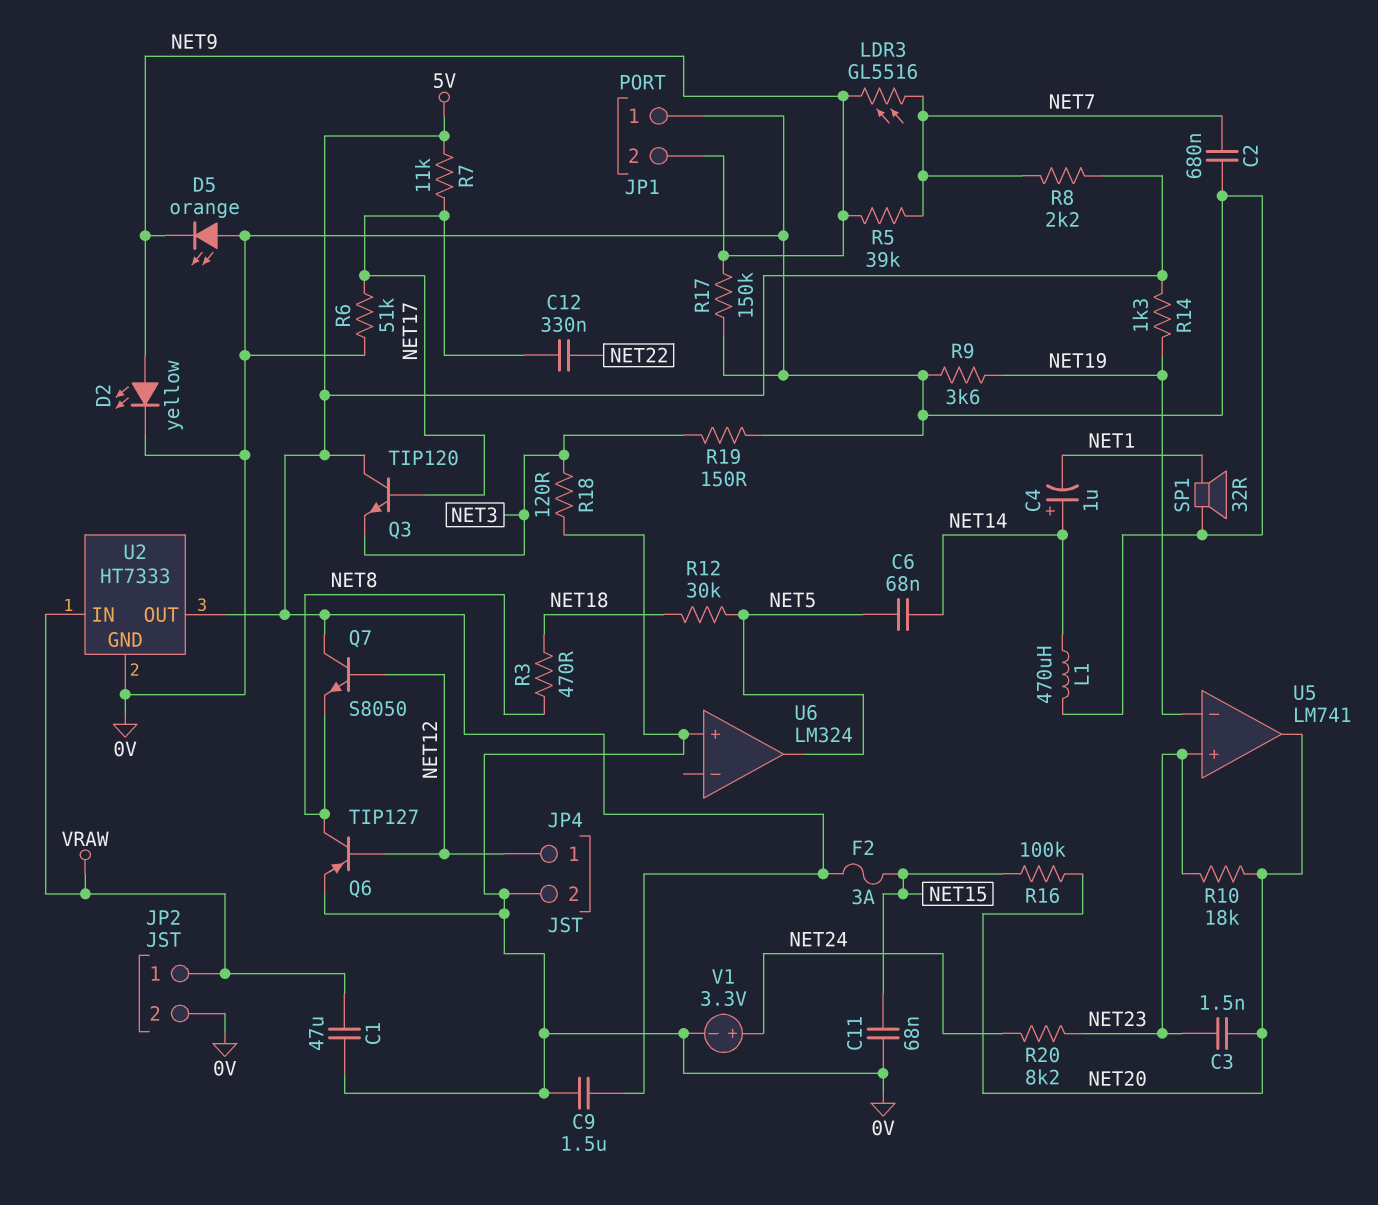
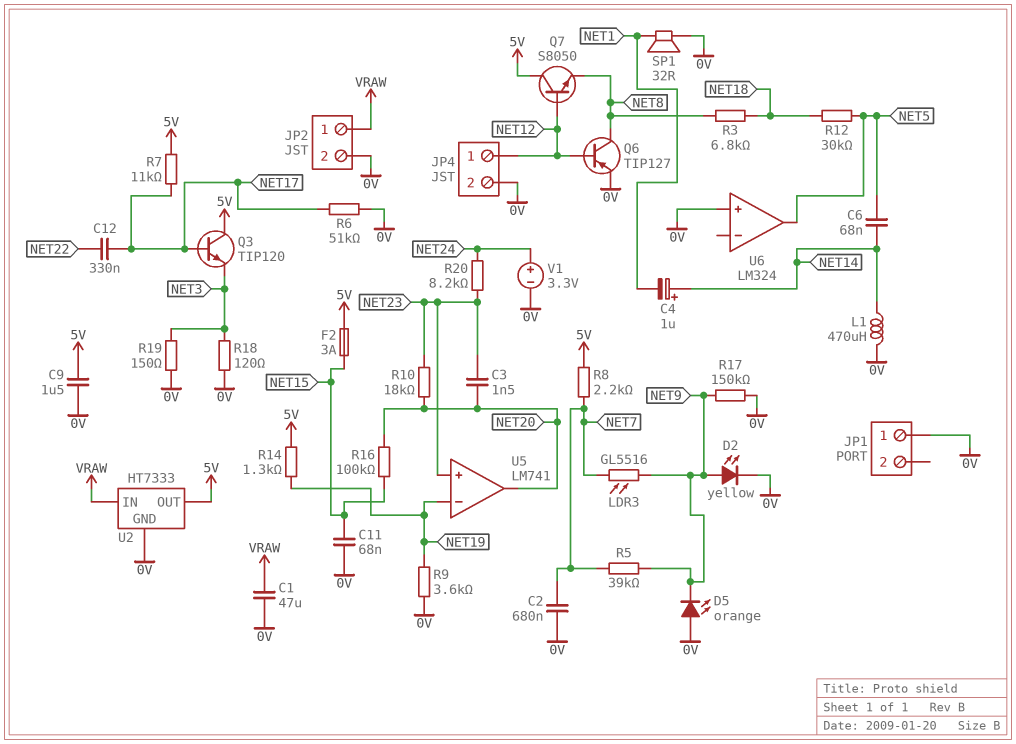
JP1 pin 2: NET9 -> none
R3: 470 (NET8, NET18) -> 6.8k (NET8, NET18)

